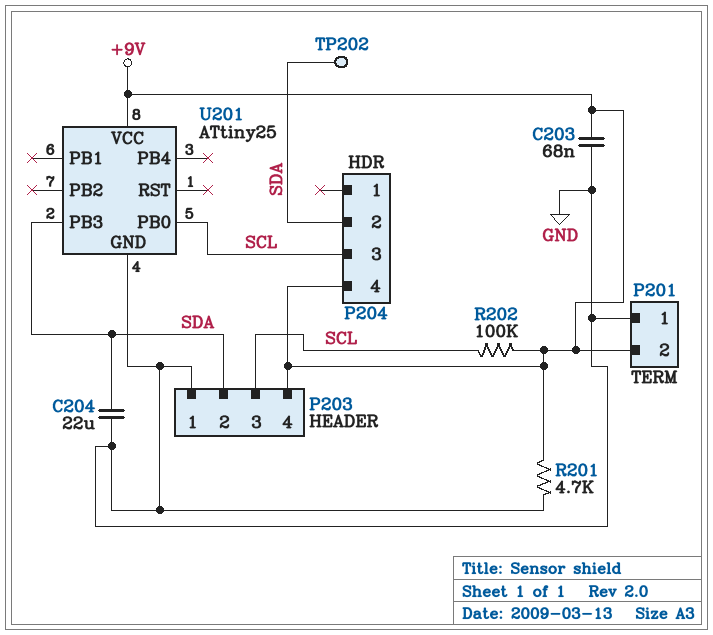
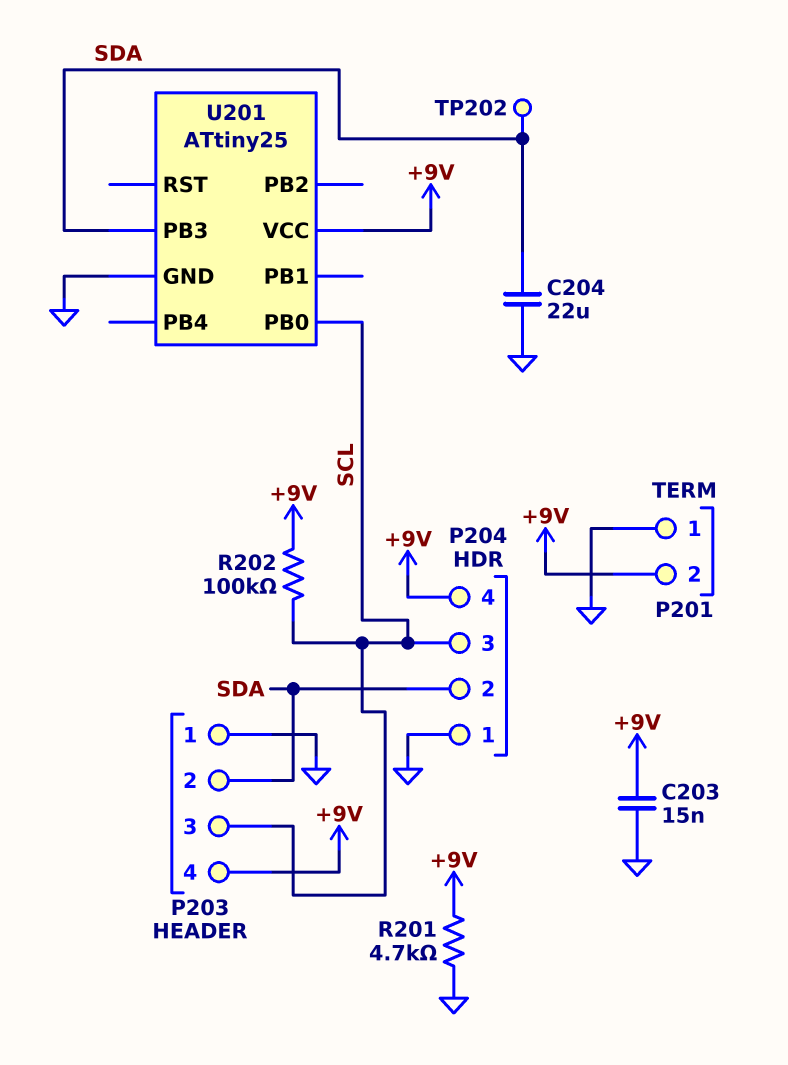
C203: 68nF (+9V, GND) -> 15nF (+9V, GND)
P204 pin 1: none -> GND

